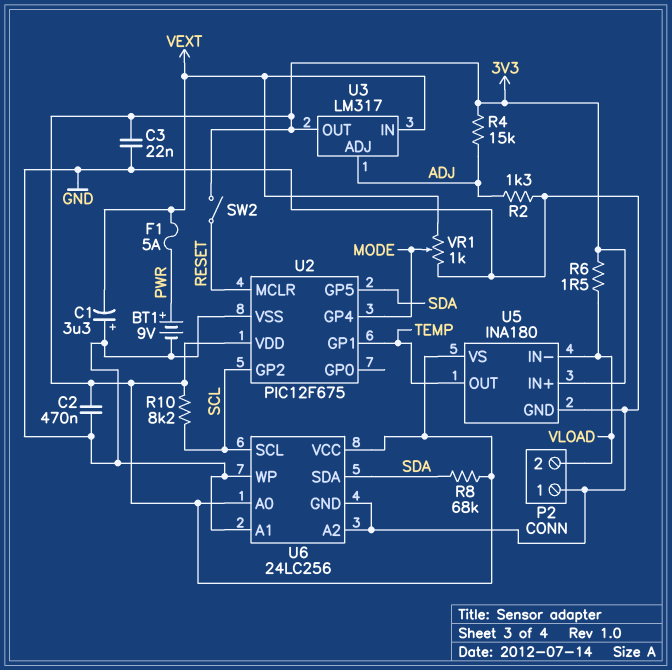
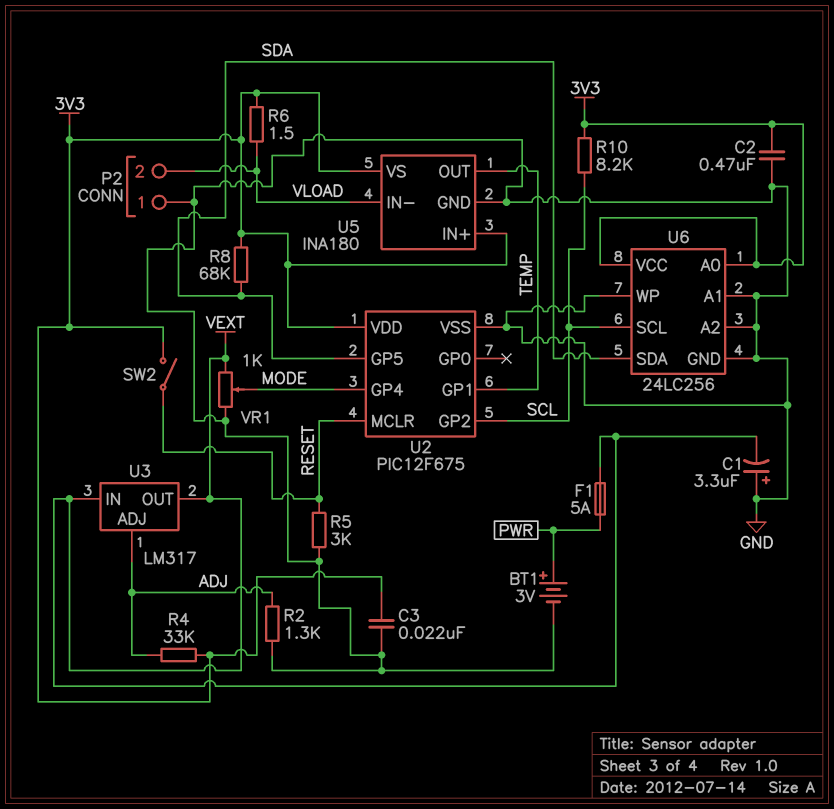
BT1: 9V (plus PWR, minus GND) -> 3V (plus PWR, minus GND)
R4: 15k (3V3, ADJ) -> 33k (3V3, ADJ)
R5: none -> 3k (GND, RESET)
U3 pin OUT: 3V3 -> VEXT

